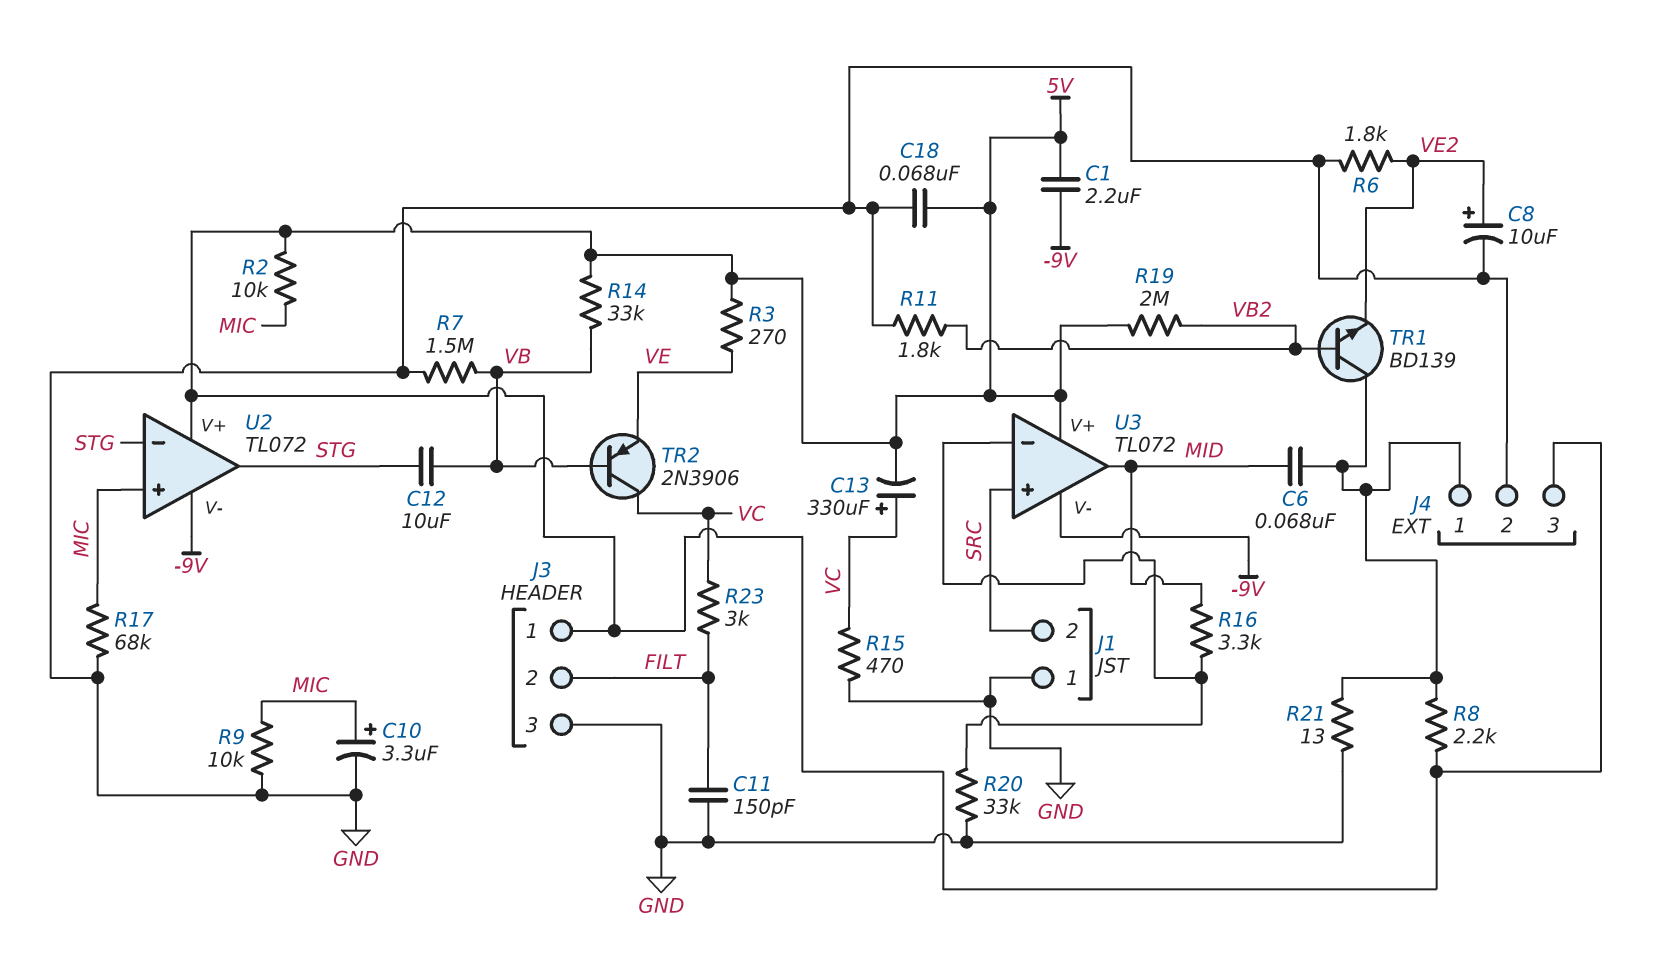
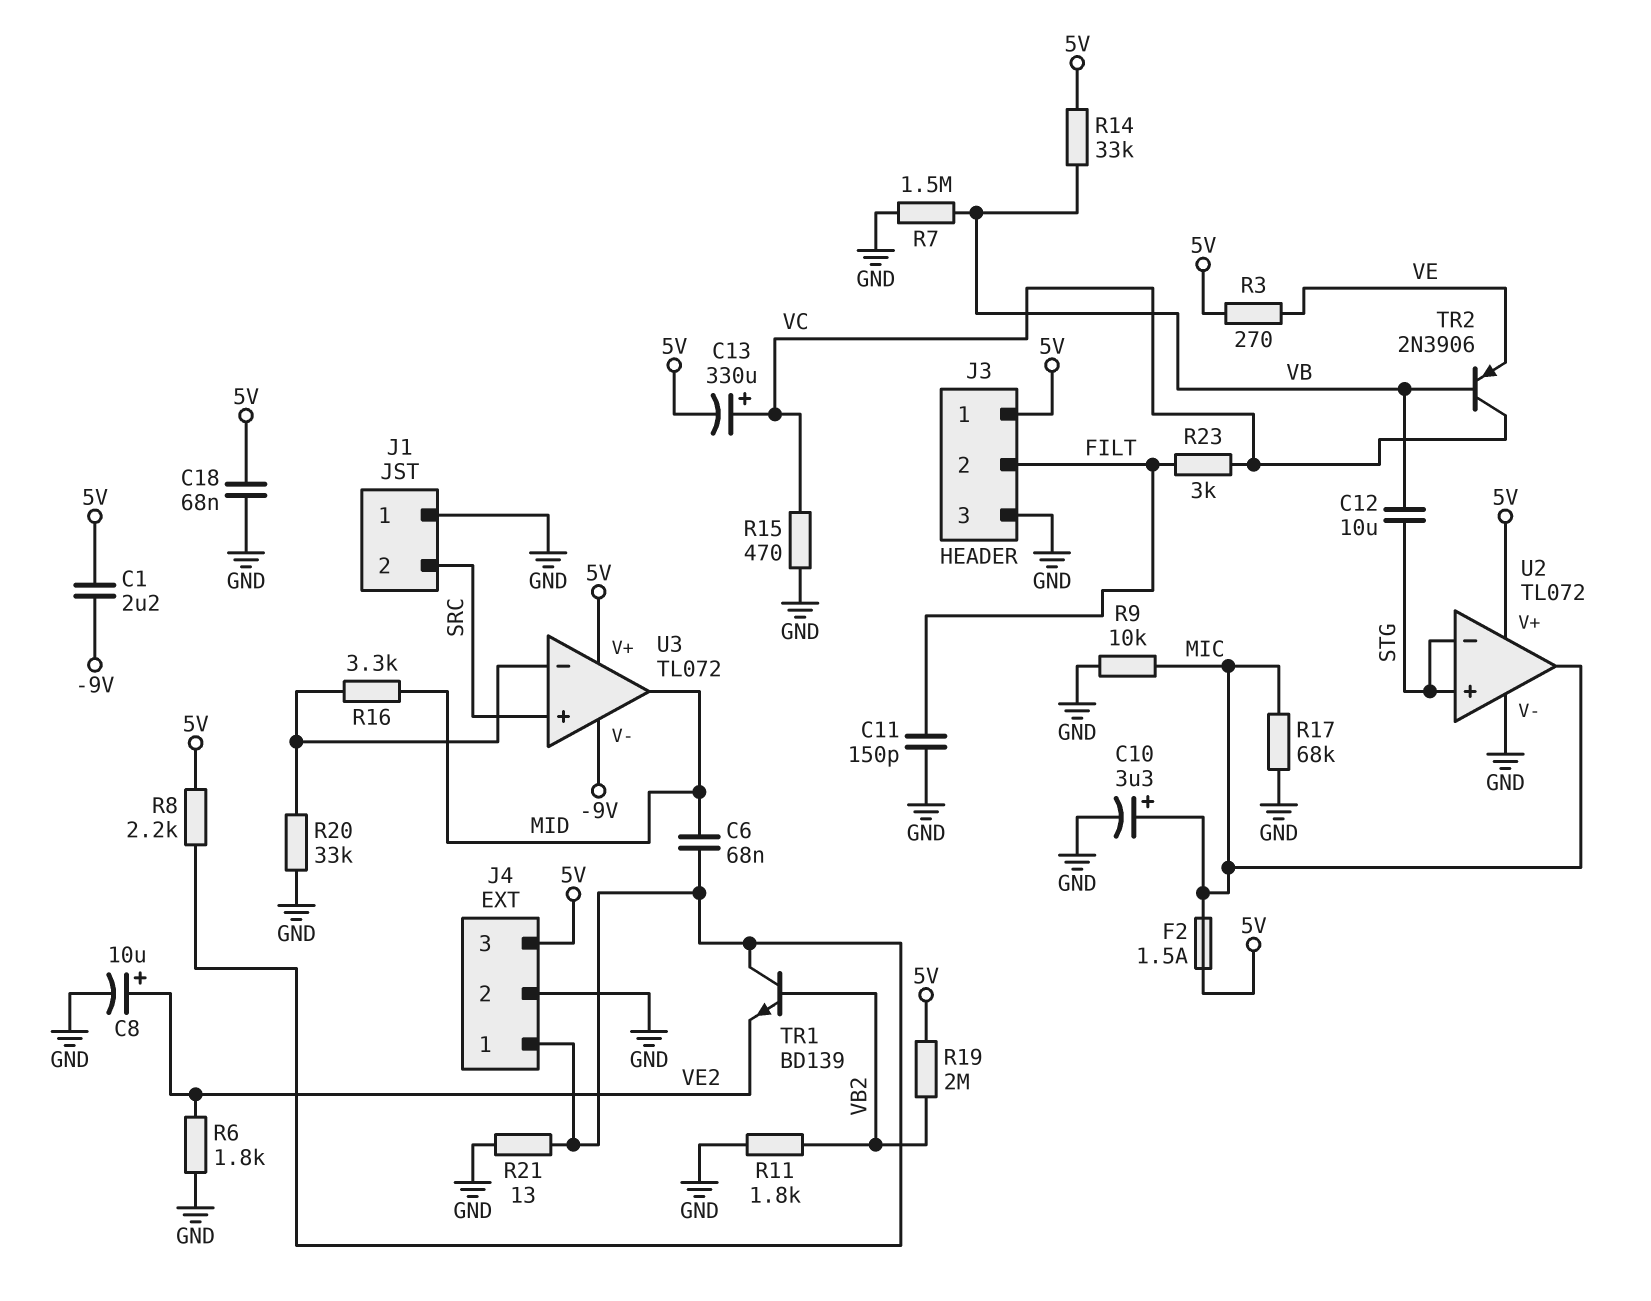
F2: none -> 1.5A (5V, MIC)
R2: 10k (5V, MIC) -> none
U2 pin V-: -9V -> GND
U2 pin in+: MIC -> STG
U2 pin out: STG -> MIC

